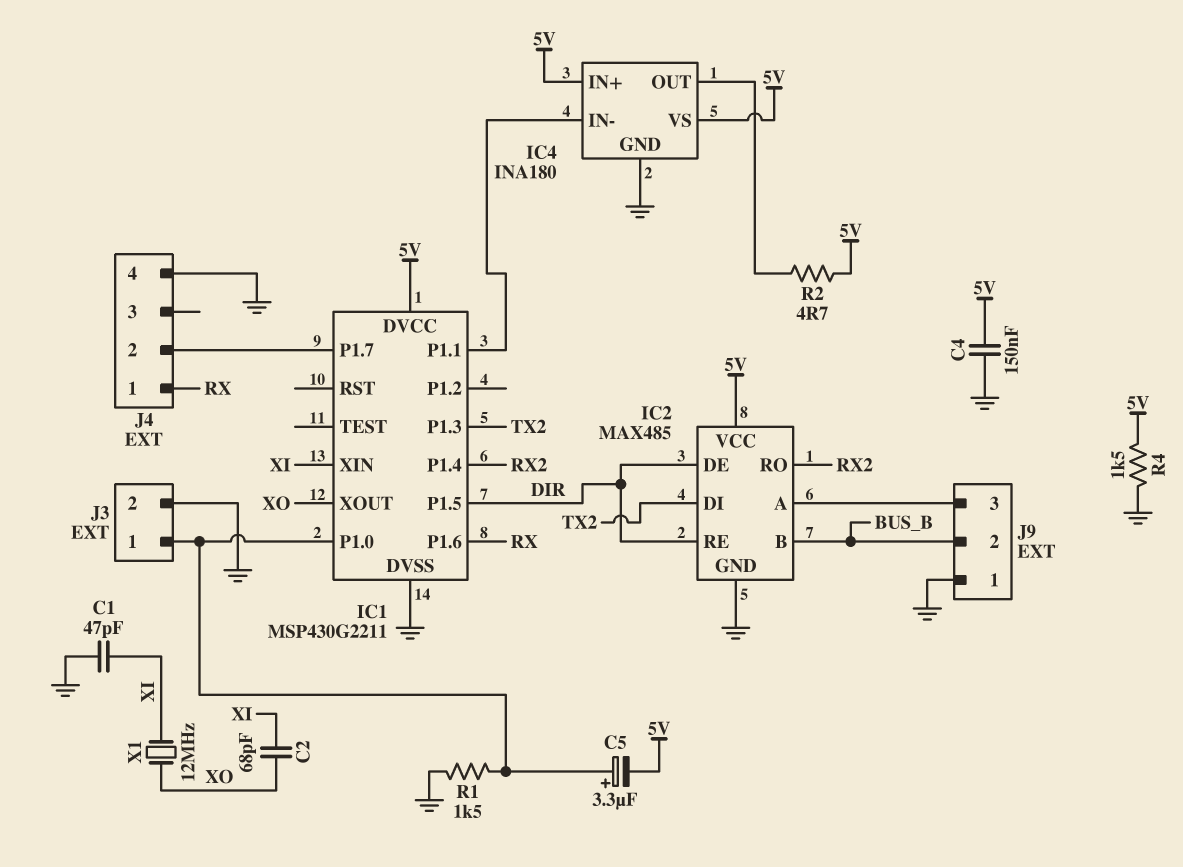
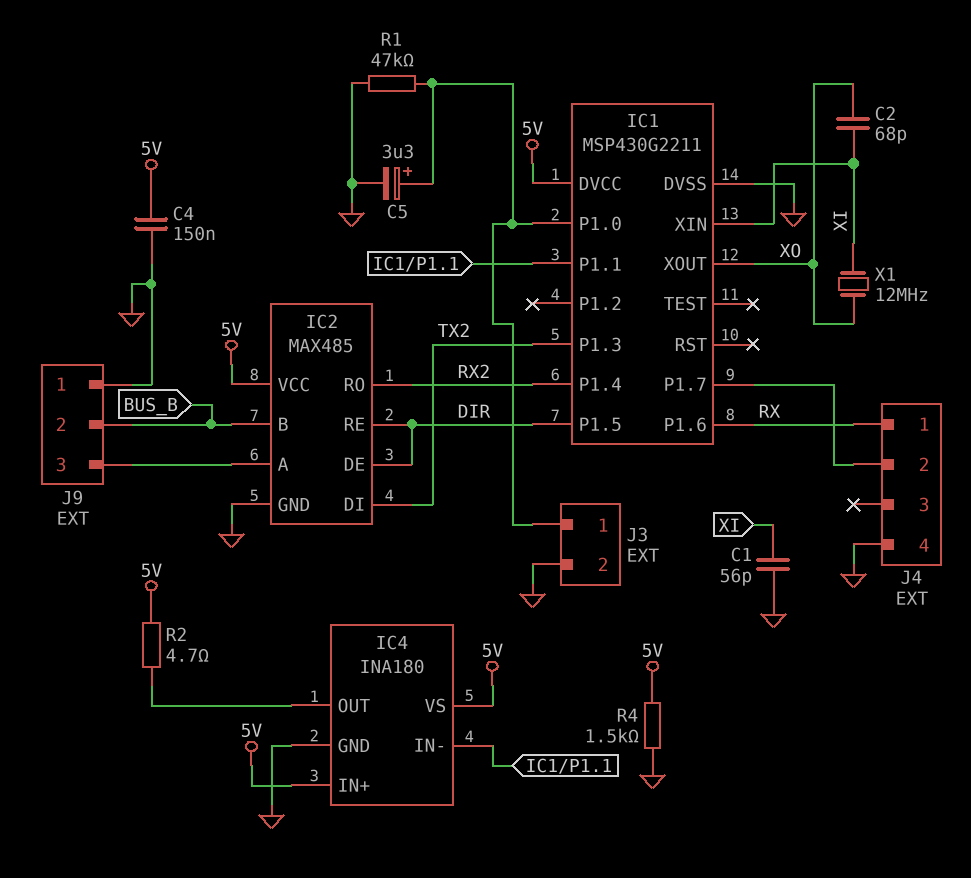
C1: 47pF (GND, XI) -> 56pF (GND, XI)
C5: 3.3uF (plus IC1/P1.0, minus 5V) -> 3.3uF (plus IC1/P1.0, minus GND)
R1: 1.5k (GND, IC1/P1.0) -> 47k (GND, IC1/P1.0)

